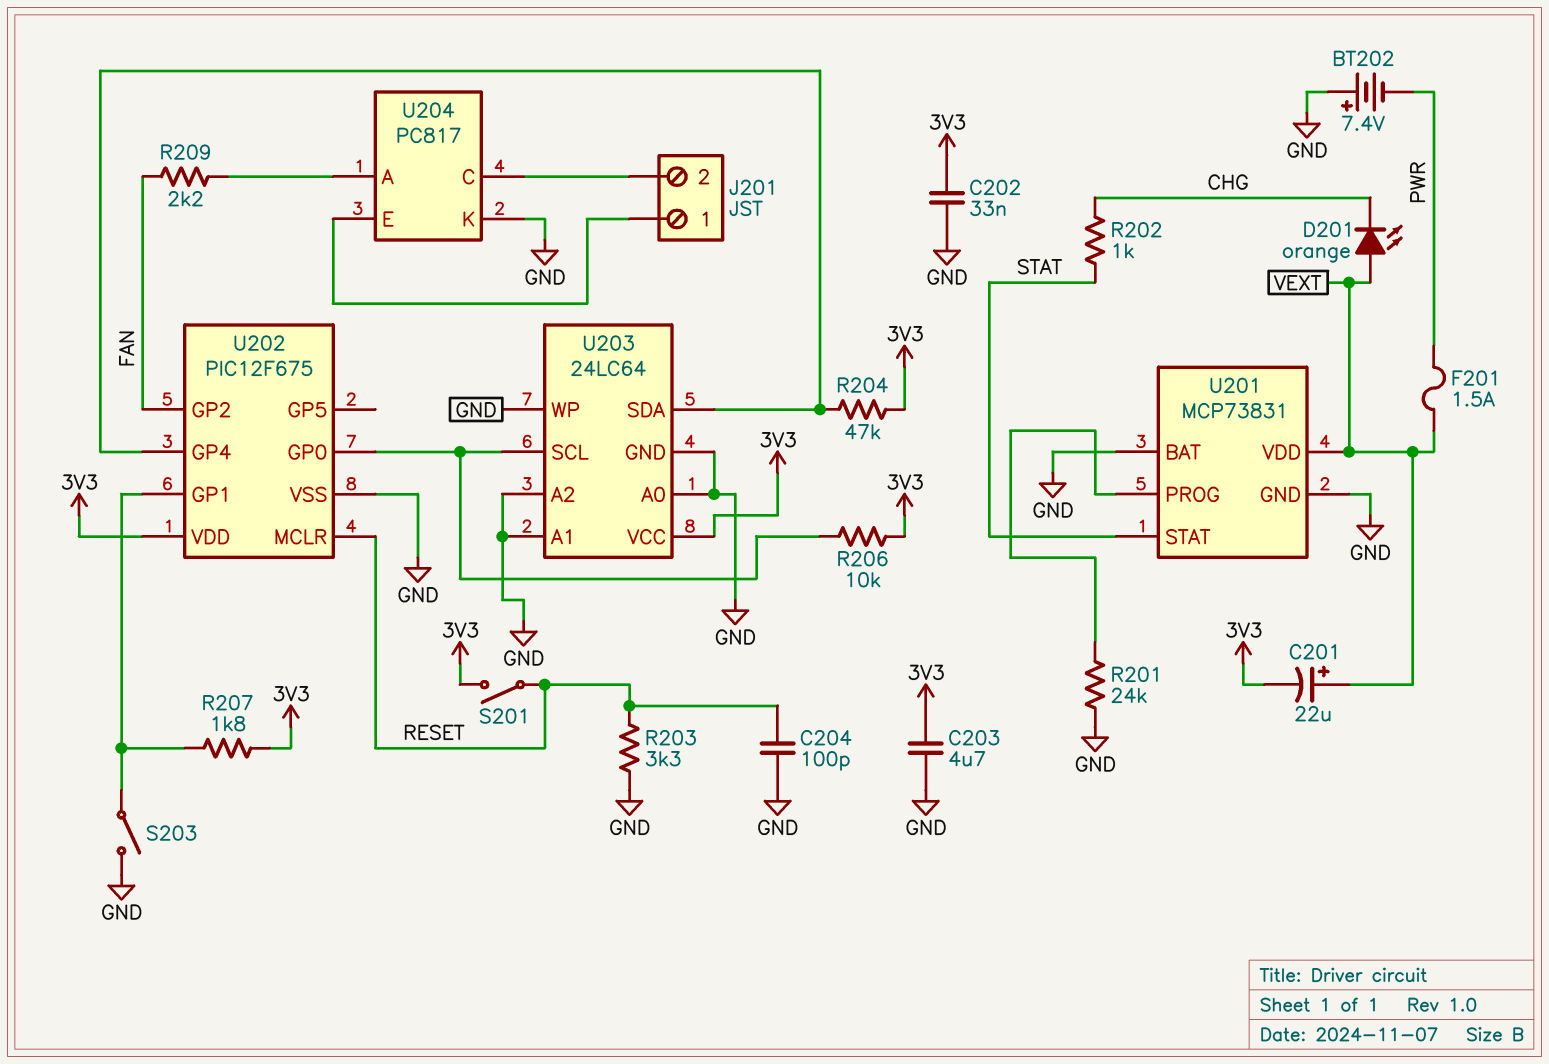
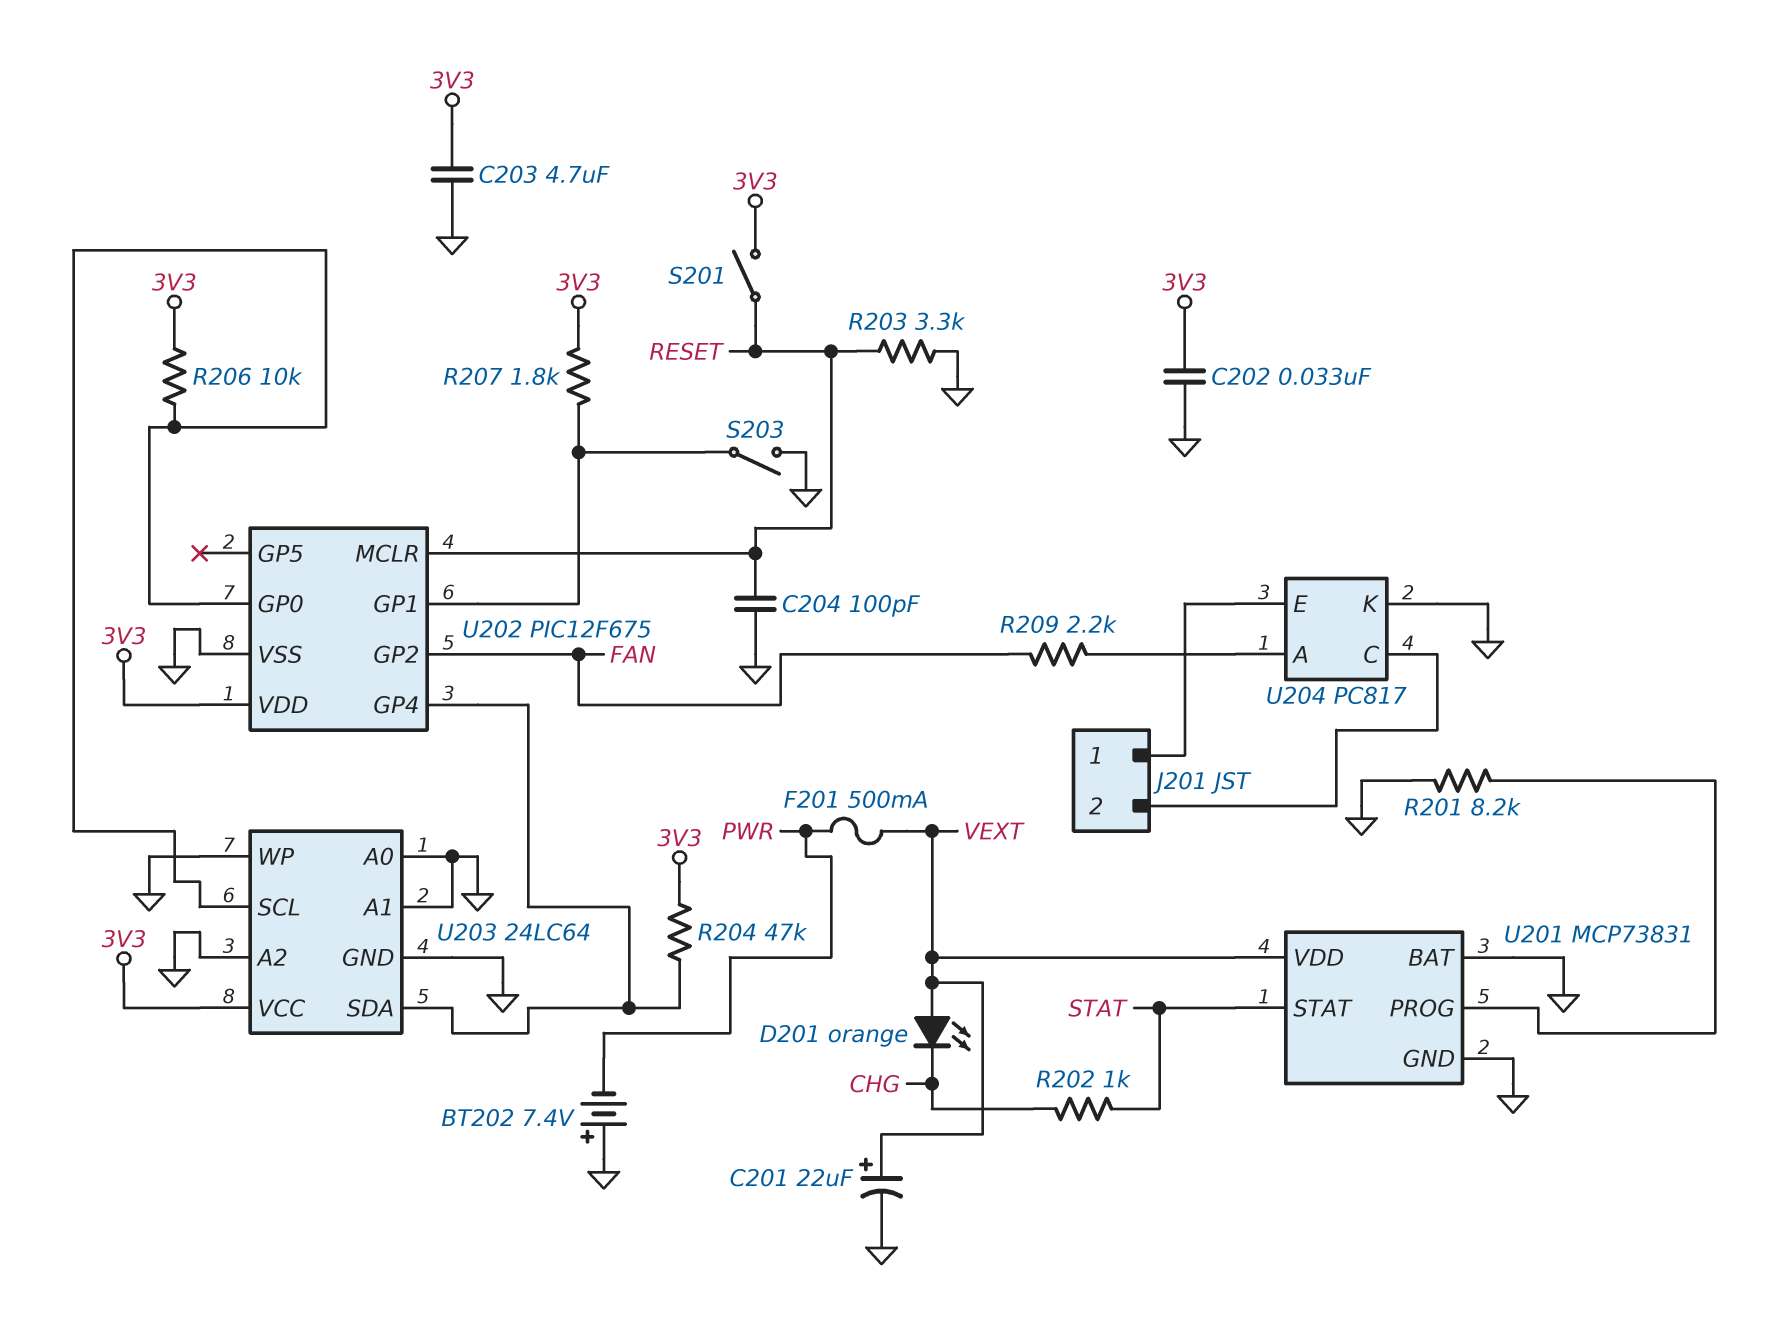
C201: 22uF (plus VEXT, minus 3V3) -> 22uF (plus VEXT, minus GND)
F201: 1.5A (PWR, VEXT) -> 500mA (PWR, VEXT)
R201: 24k (GND, U201/PROG) -> 8.2k (GND, U201/PROG)

